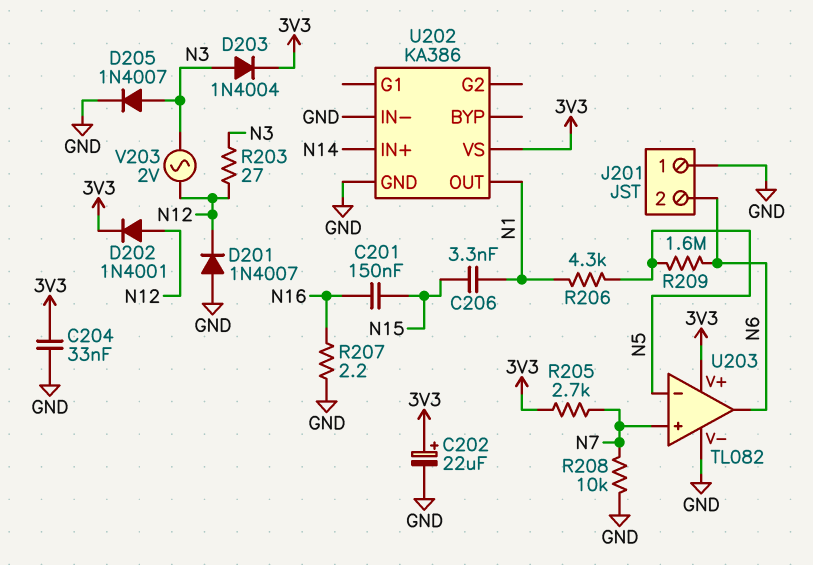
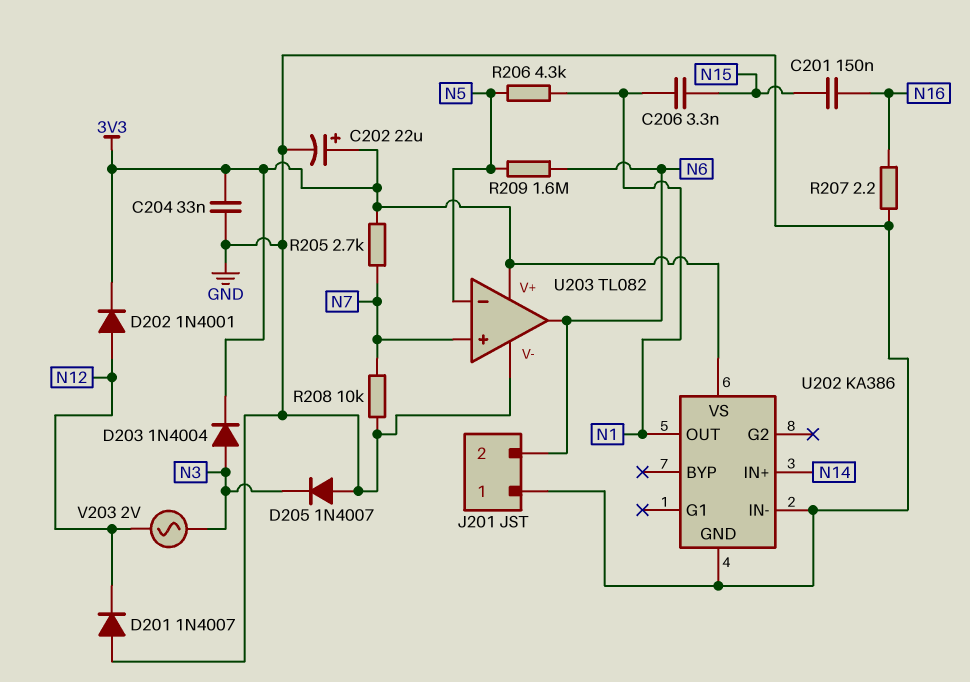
D205: diode 1N4007 (A N3, K GND) -> diode 1N4007 (A GND, K N3)
R203: 27 (N3, N12) -> none

